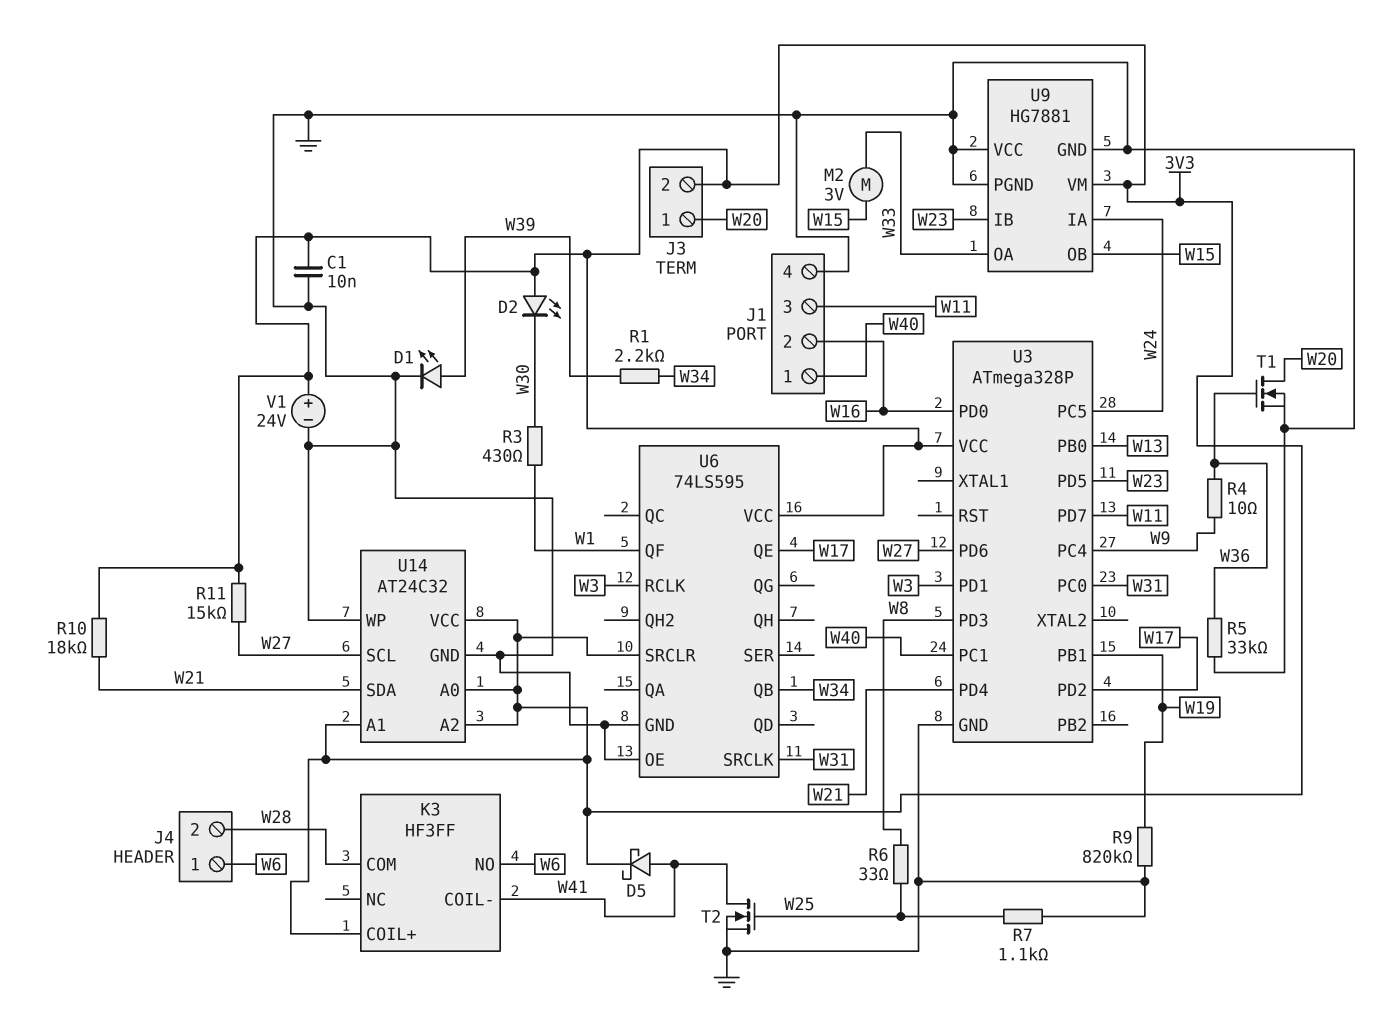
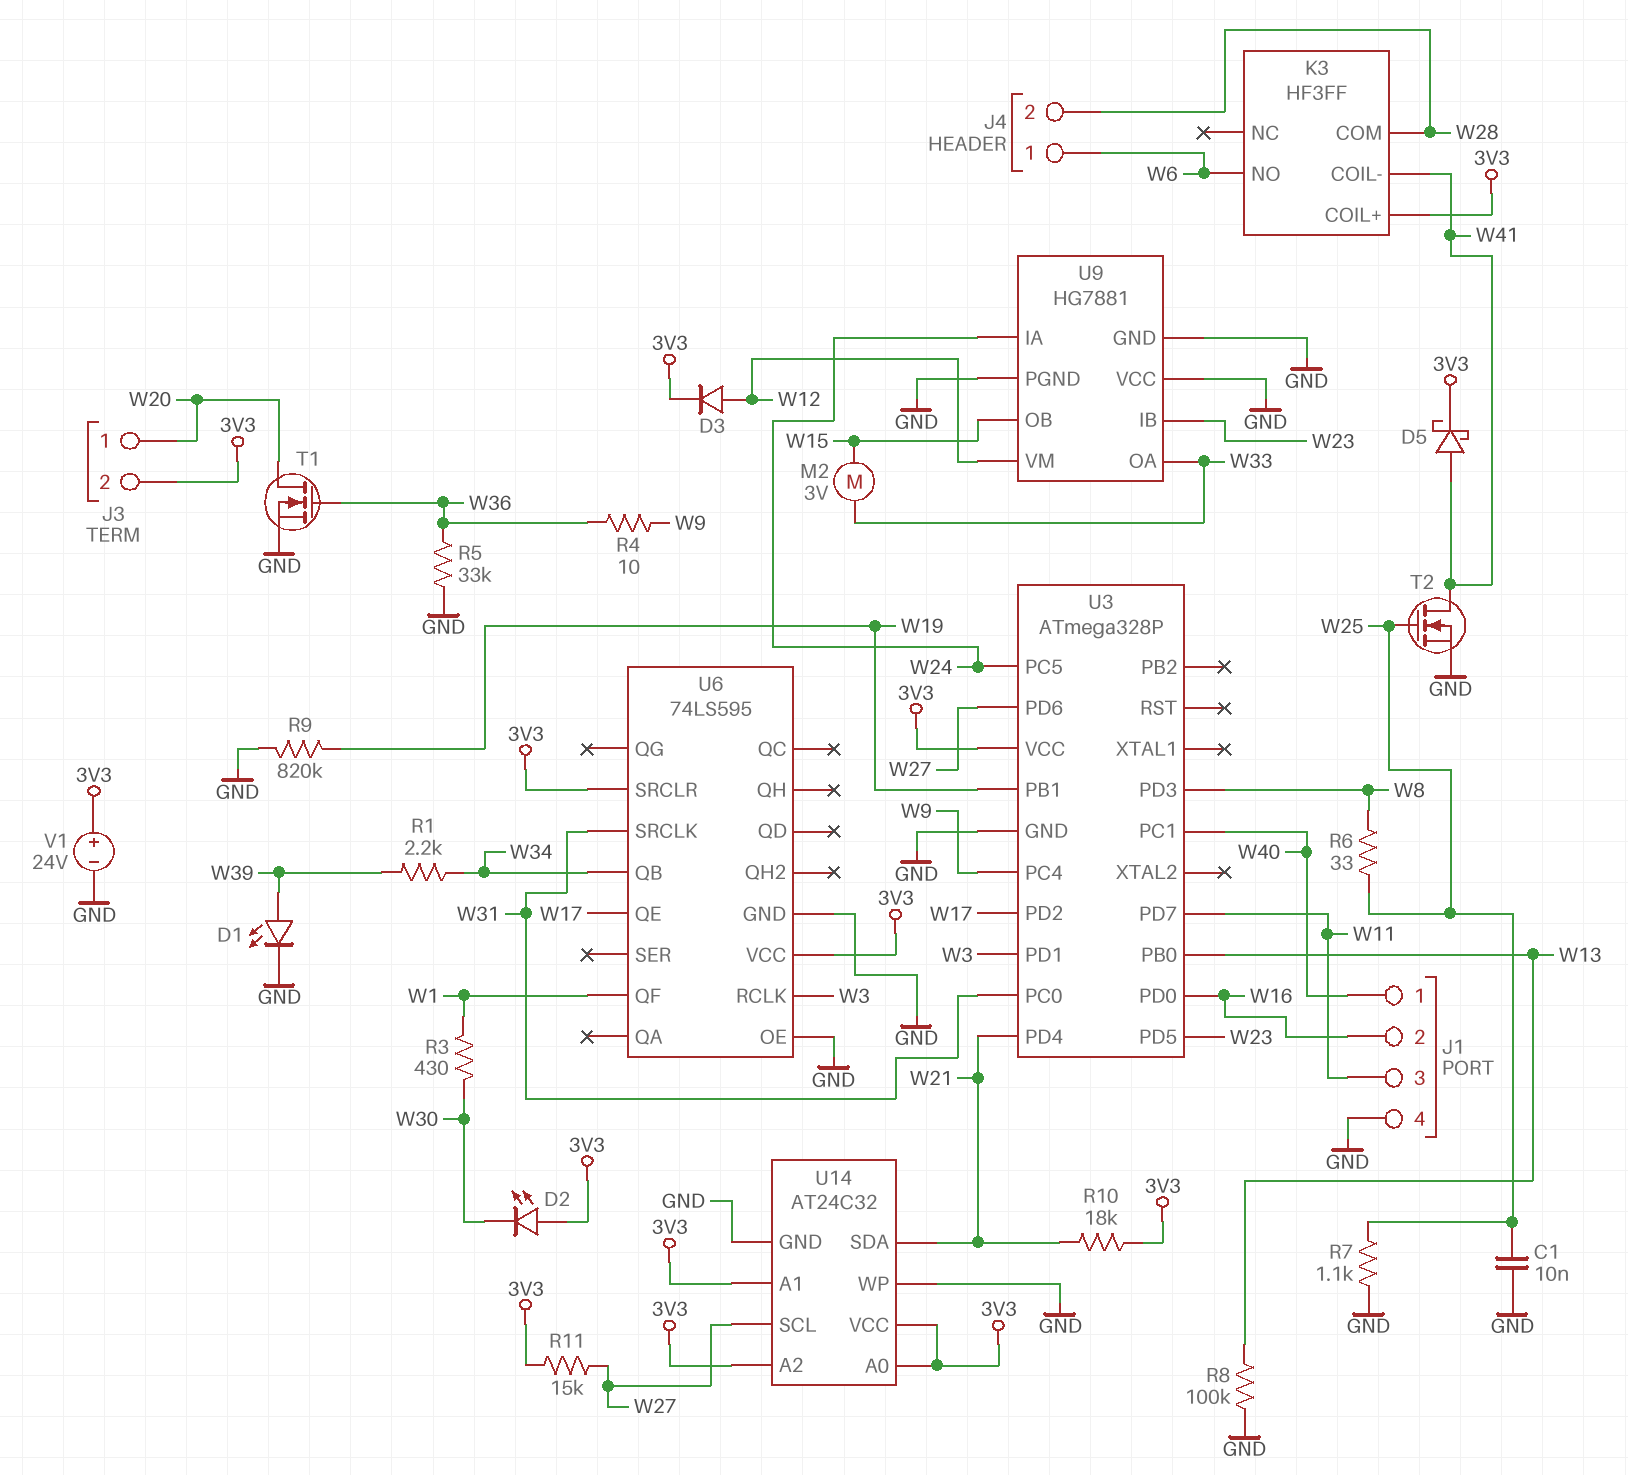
C1: 10nF (3V3, GND) -> 10nF (GND, W25)
D3: none -> diode (A W12, K 3V3)
R8: none -> 100k (GND, W13)
U9 pin VM: 3V3 -> W12

